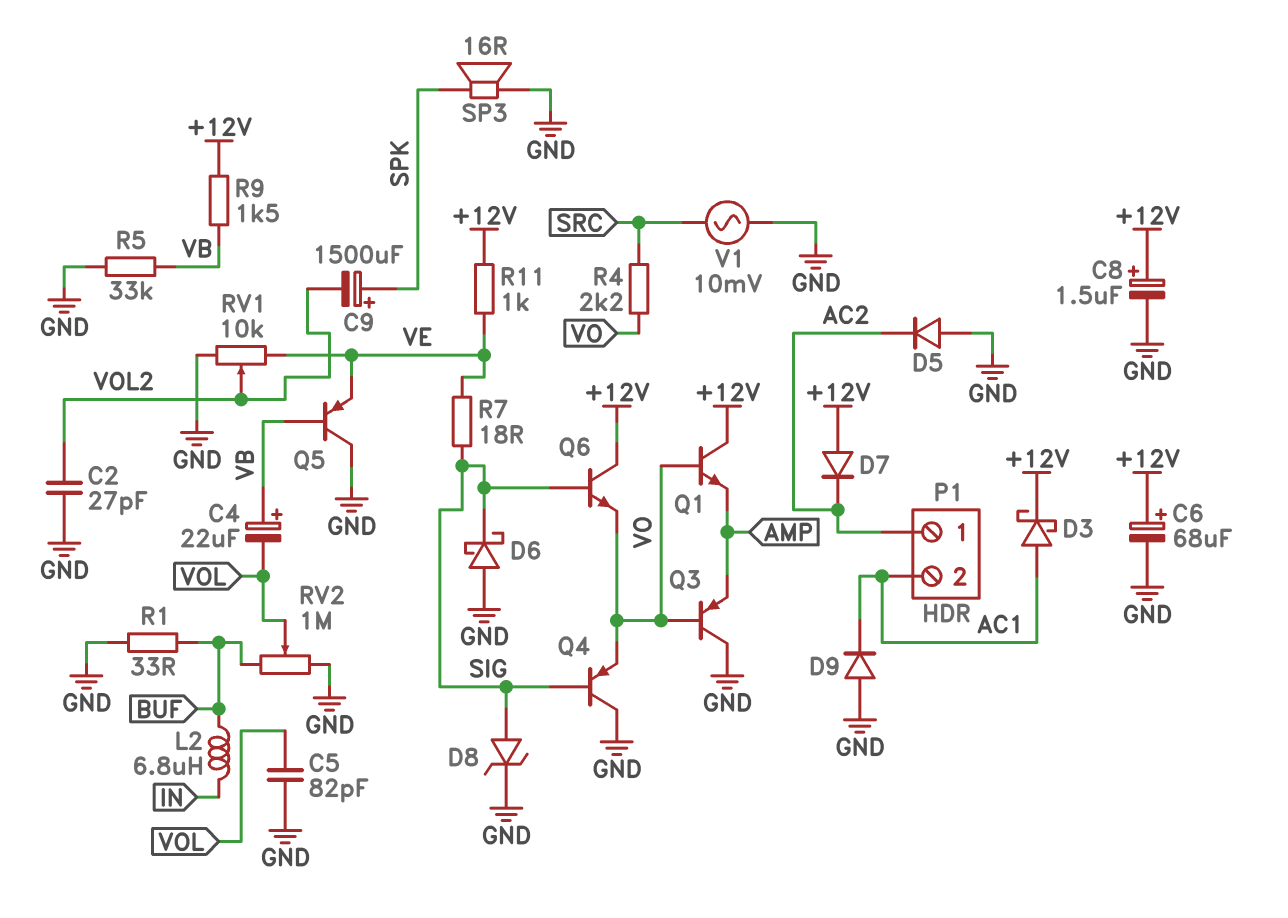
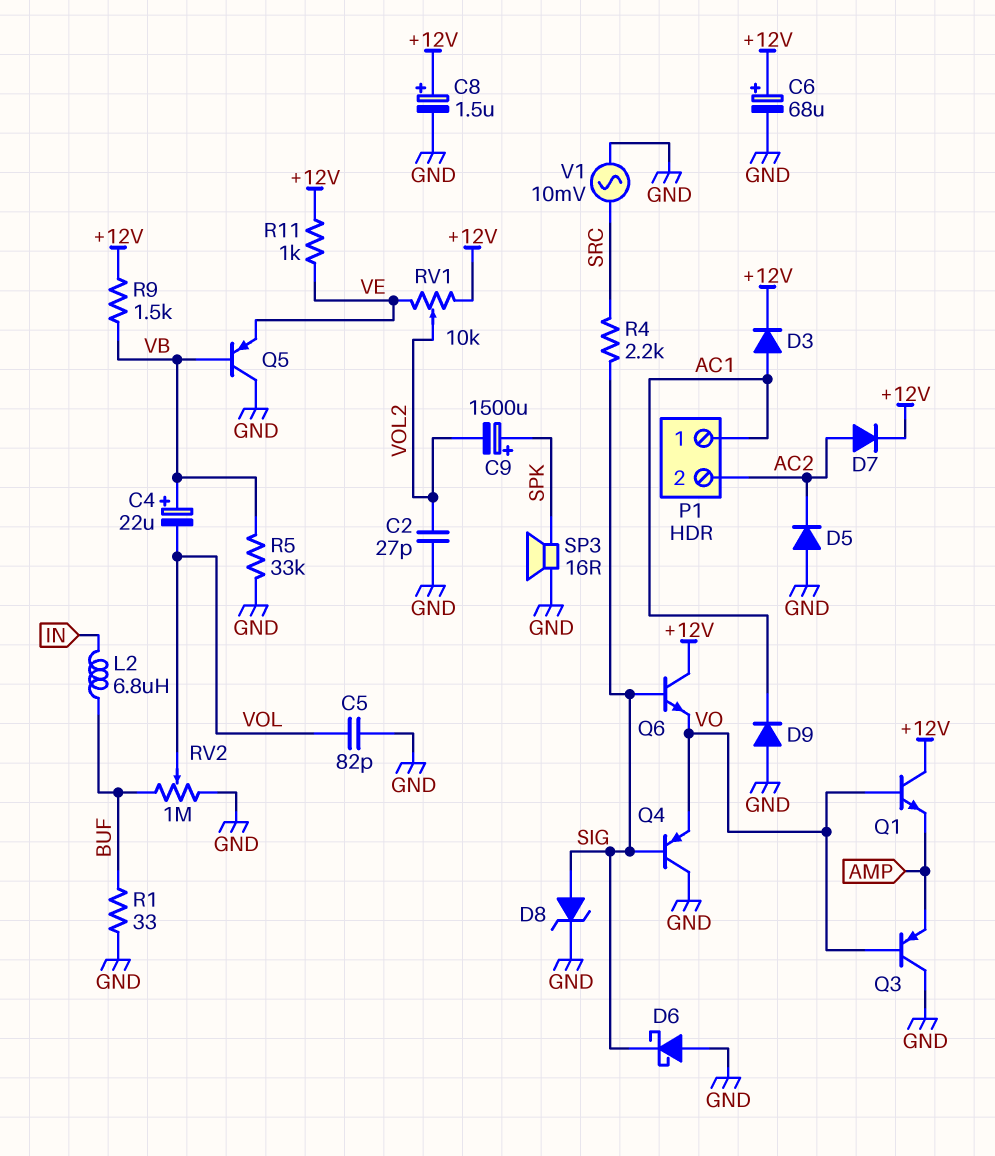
D3: schottky (A AC1, K +12V) -> diode (A AC1, K +12V)
D7: diode (A +12V, K AC2) -> diode (A AC2, K +12V)
P1 pin 1: AC2 -> AC1
P1 pin 2: AC1 -> AC2
R4: 2.2k (SRC, VO) -> 2.2k (SIG, SRC)
R7: 18 (SIG, VE) -> none
RV1: 10k (GND, VE, wiper VOL2) -> 10k (+12V, VE, wiper VOL2)

